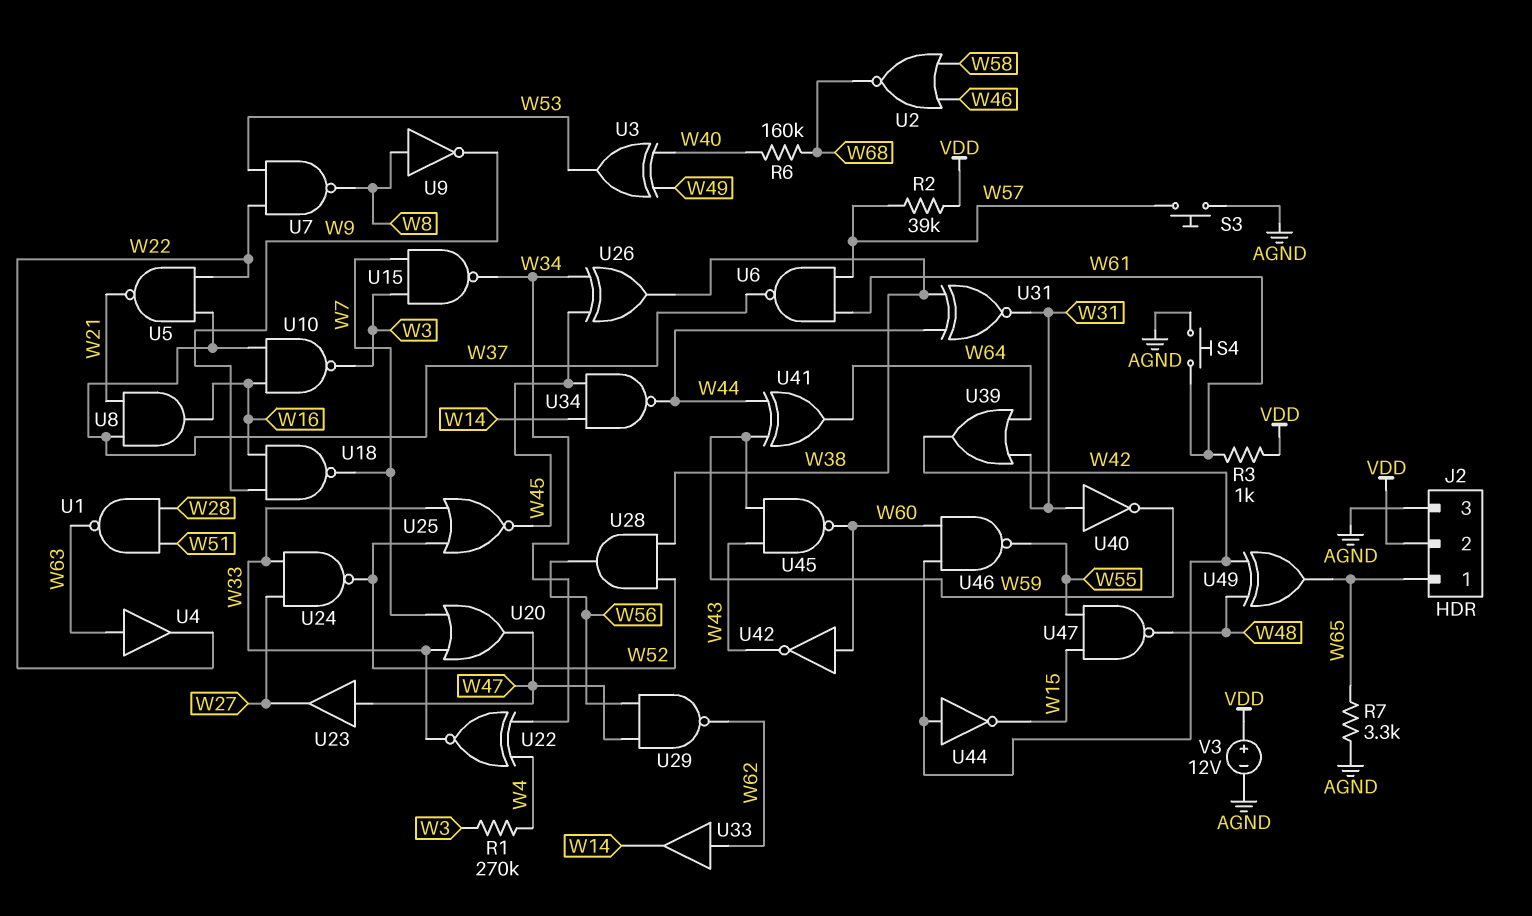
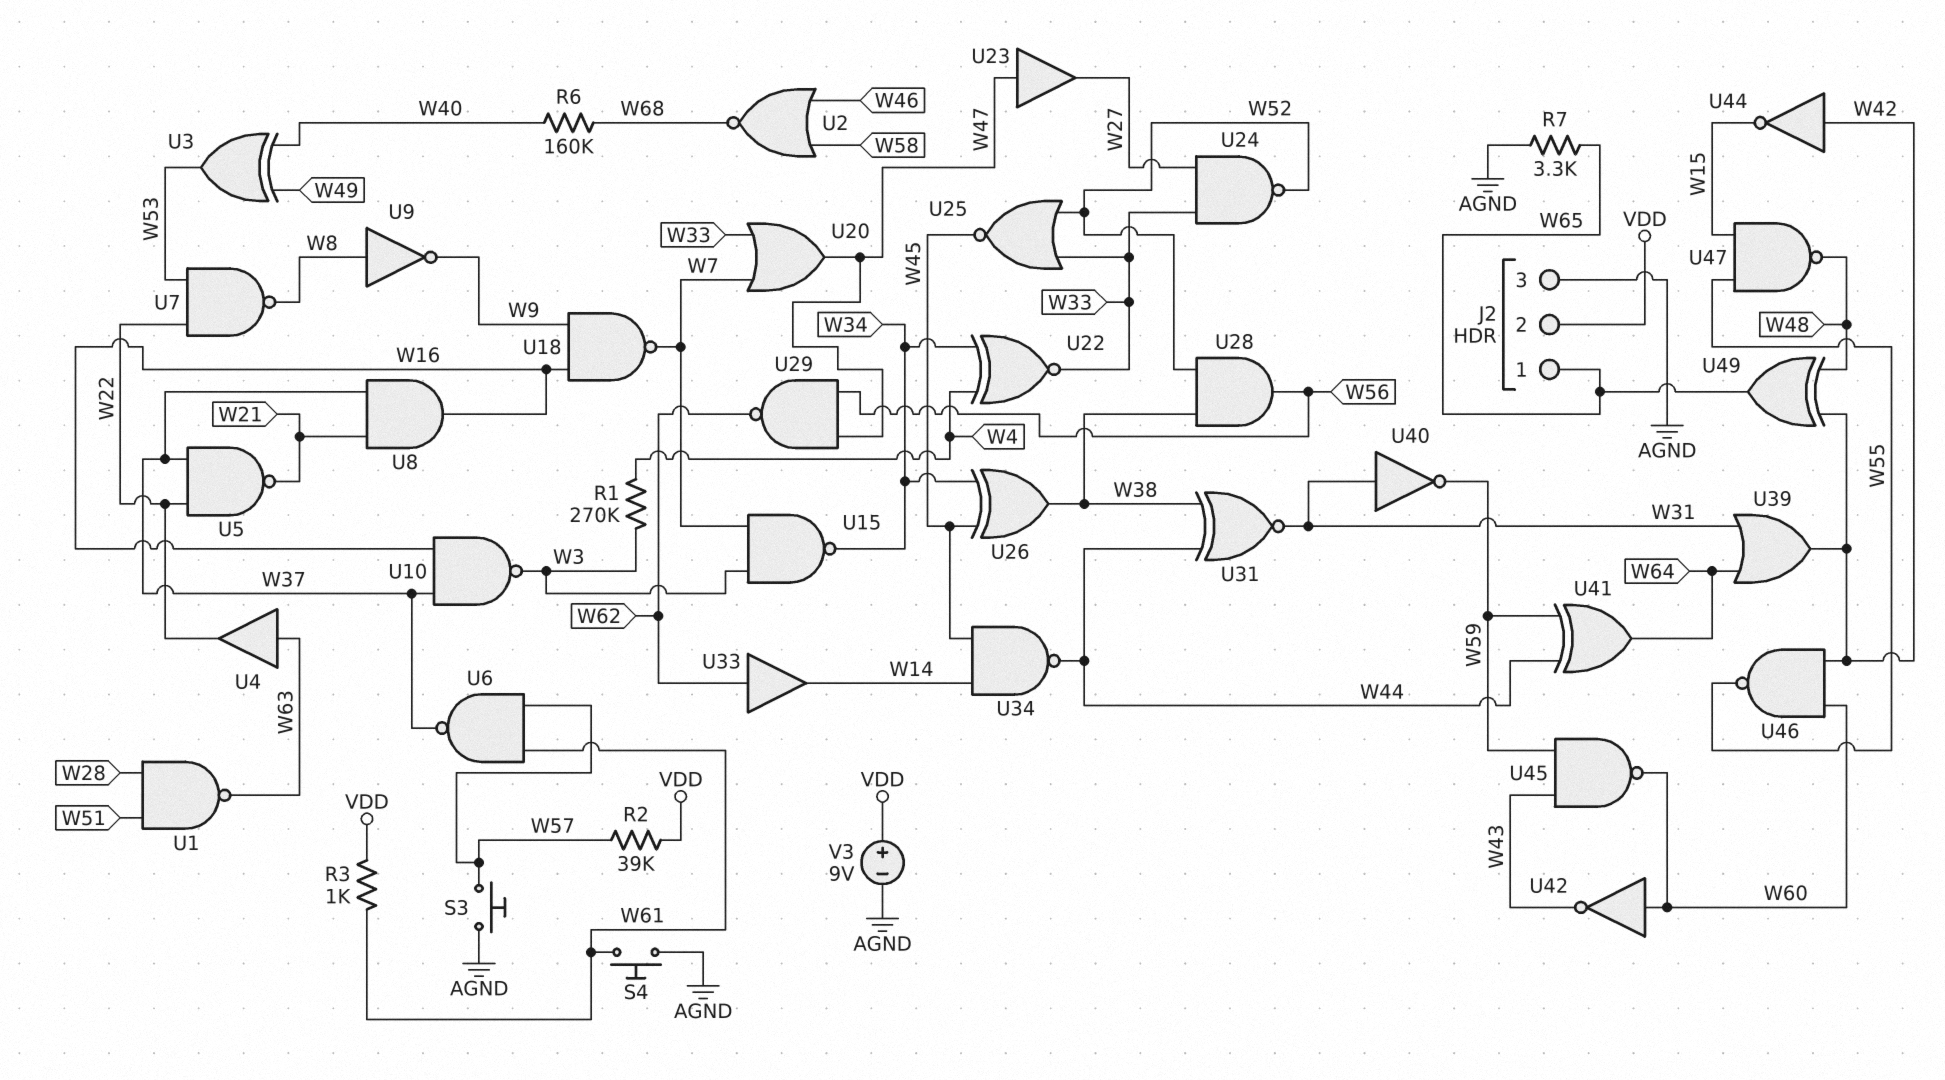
V3: 12V (plus VDD, minus AGND) -> 9V (plus VDD, minus AGND)

